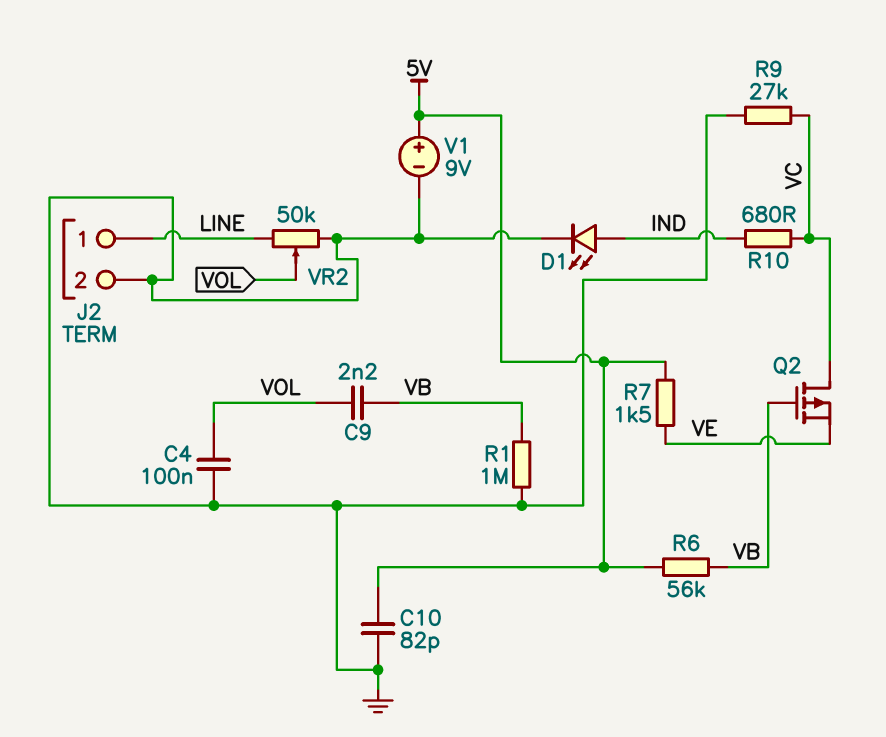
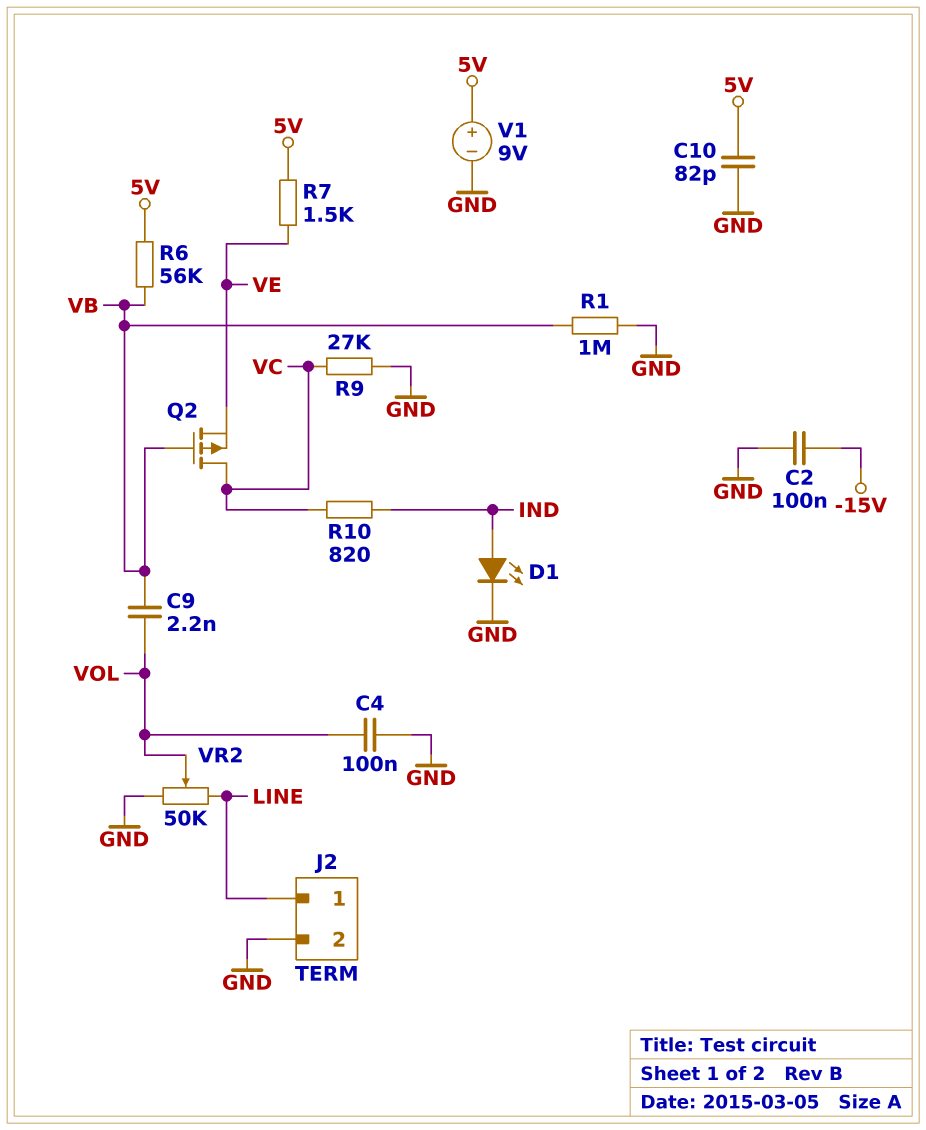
C2: none -> 100nF (-15V, GND)
R10: 680 (IND, VC) -> 820 (IND, VC)

